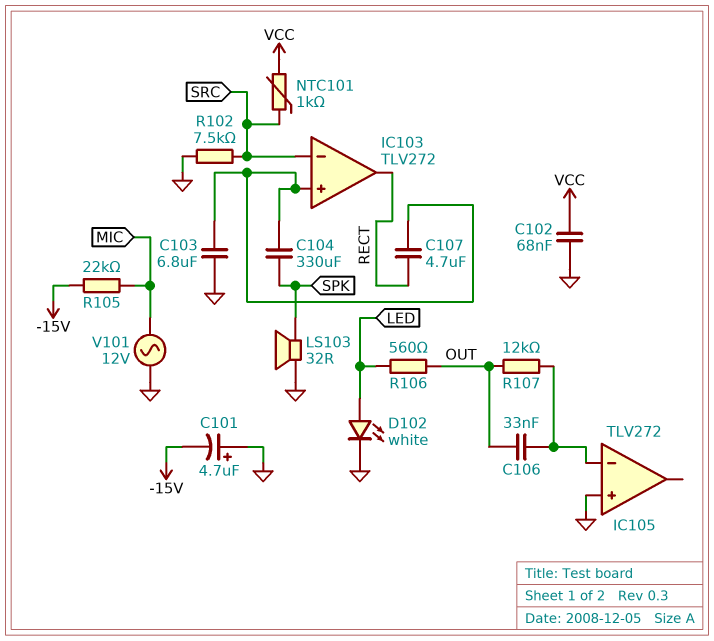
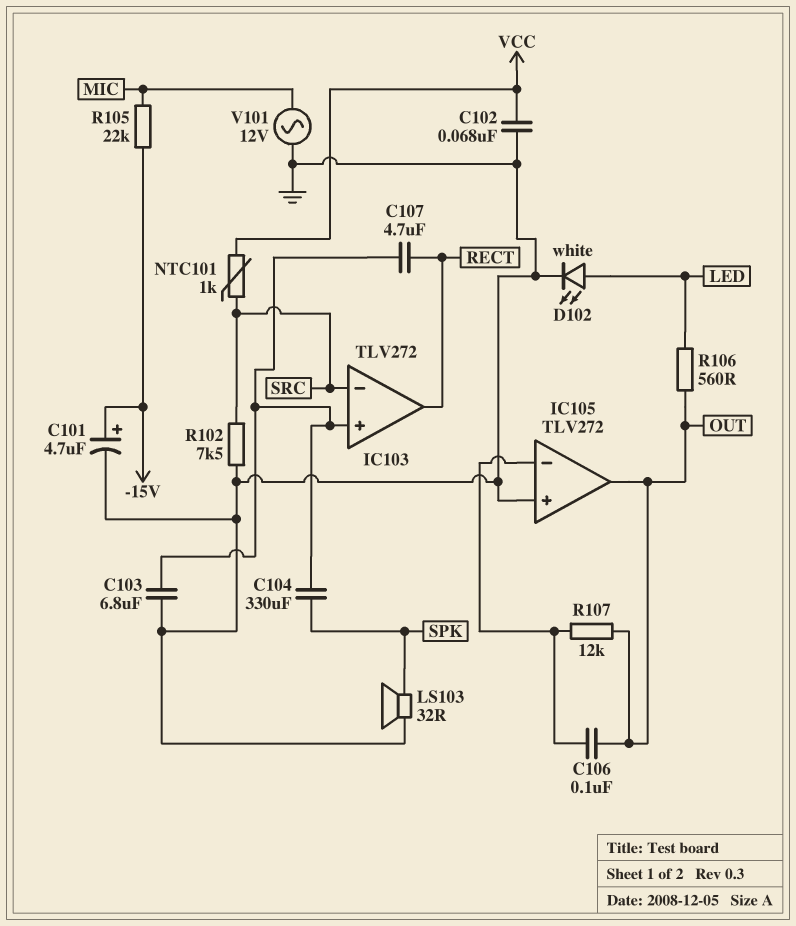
C101: 4.7uF (plus GND, minus -15V) -> 4.7uF (plus -15V, minus GND)
C106: 33nF (IC105/in-, OUT) -> 100nF (IC105/in-, OUT)
IC105 pin out: none -> OUT

